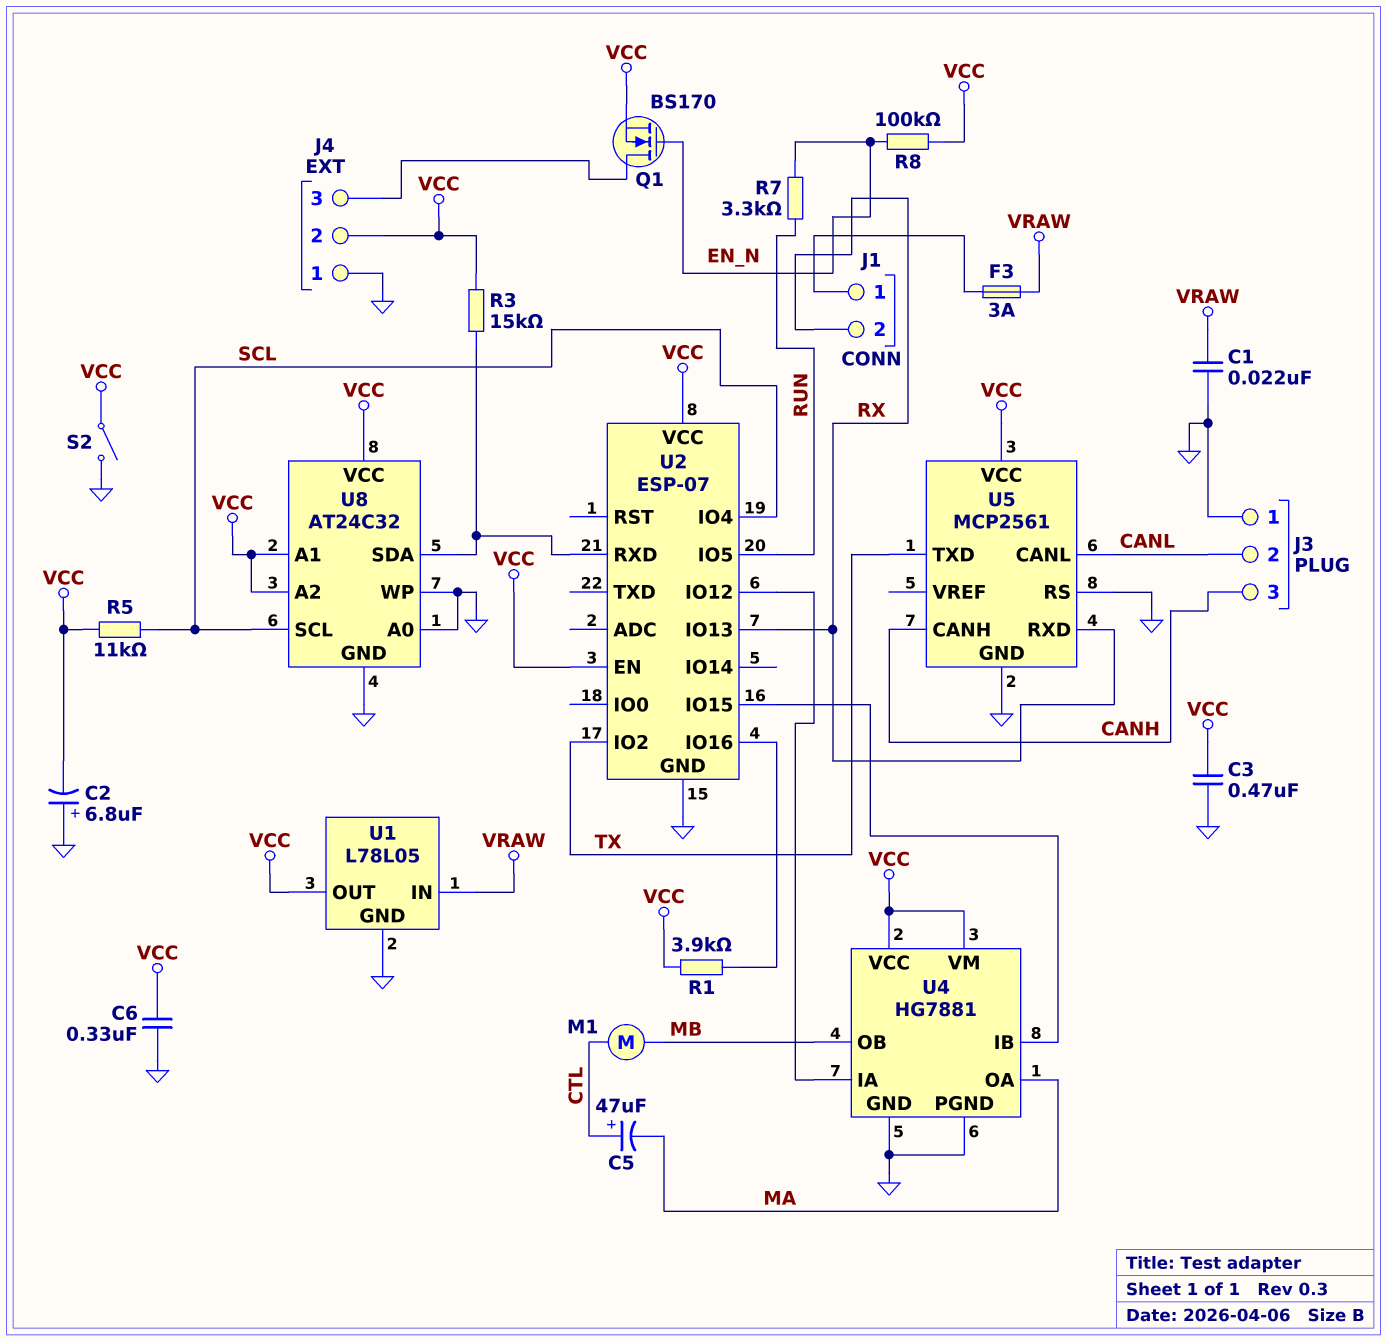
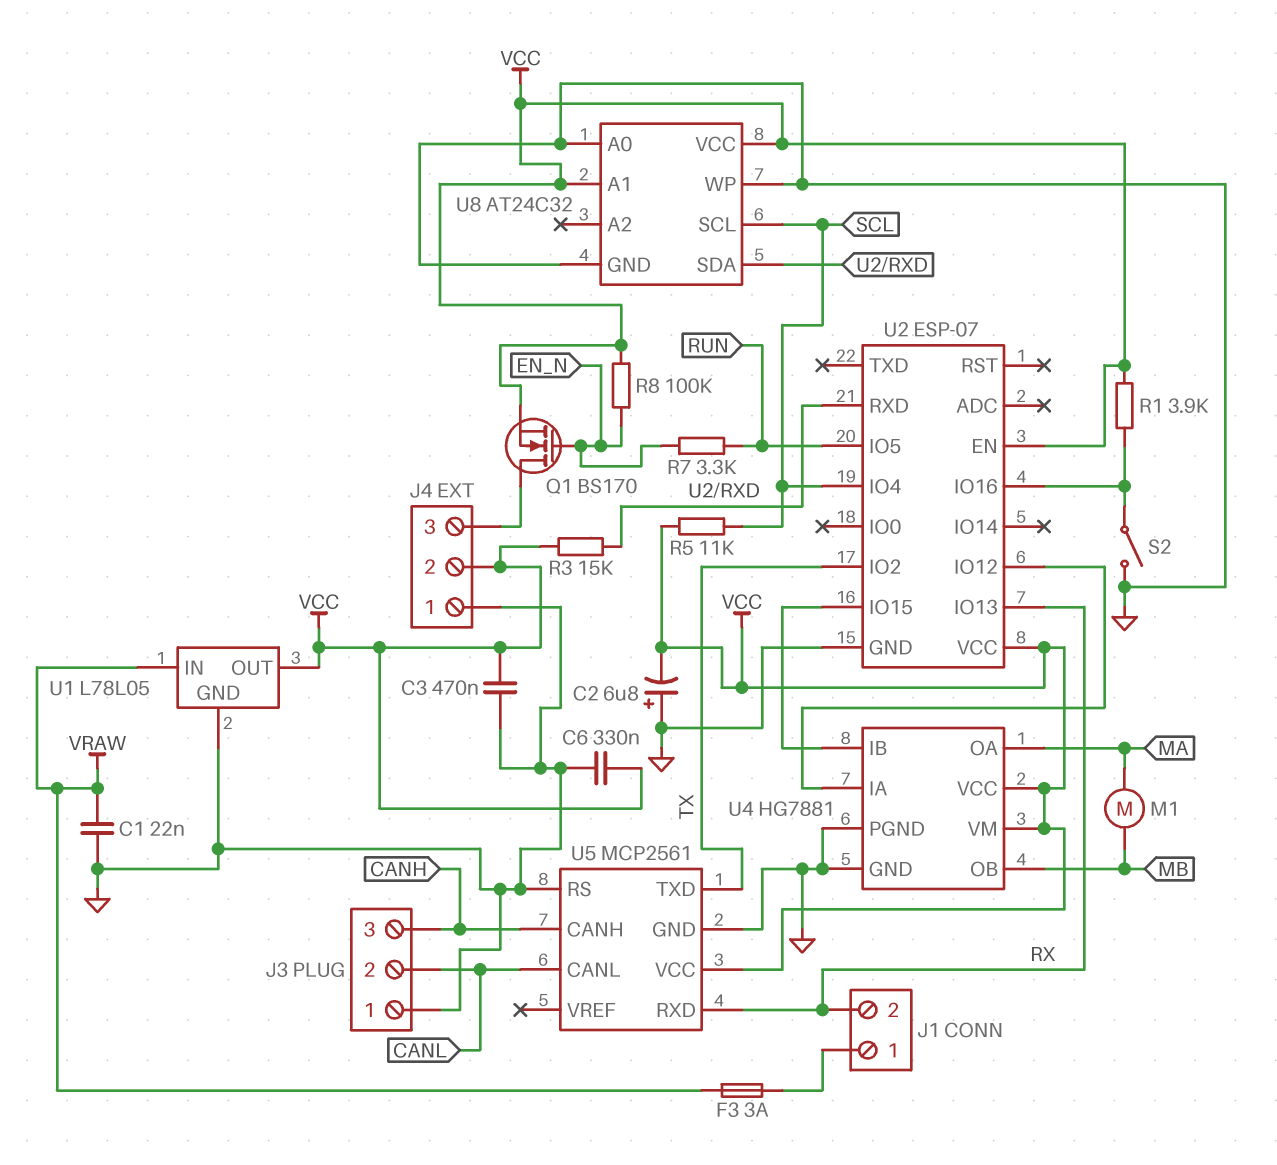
C5: 47uF (plus CTL, minus MA) -> none
M1: motor (CTL, MB) -> motor (MA, MB)
S2: switch (GND, VCC) -> switch (GND, U2/IO16)
U8 pin A2: VCC -> none

